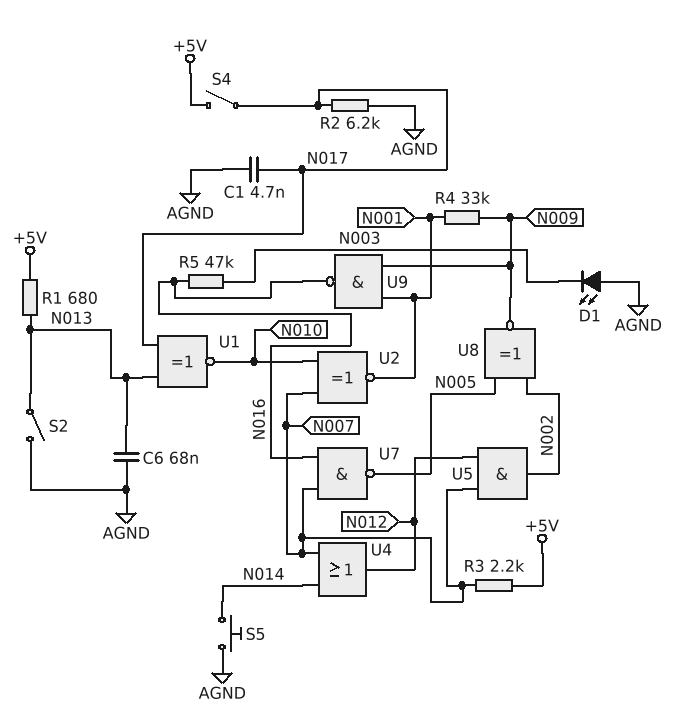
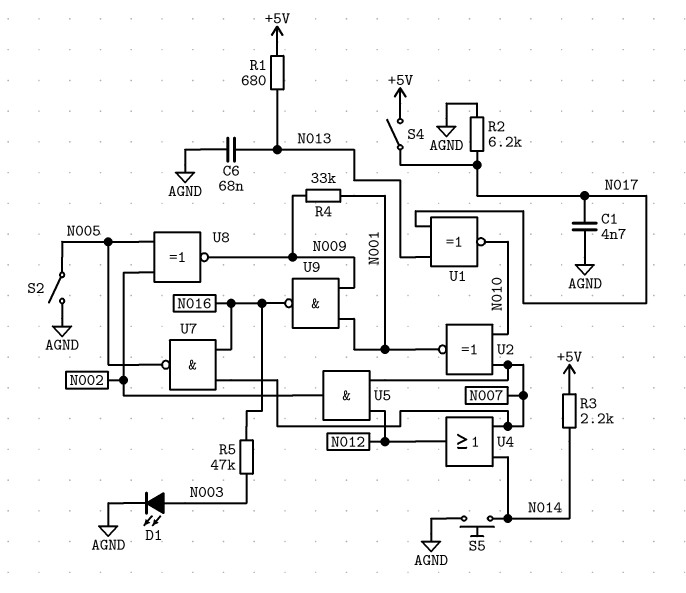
D1: LED (A AGND, K N003) -> LED (A N003, K AGND)
R3: 2.2k (+5V, N007) -> 2.2k (+5V, N014)
S2: switch (AGND, N013) -> switch (AGND, N005)

